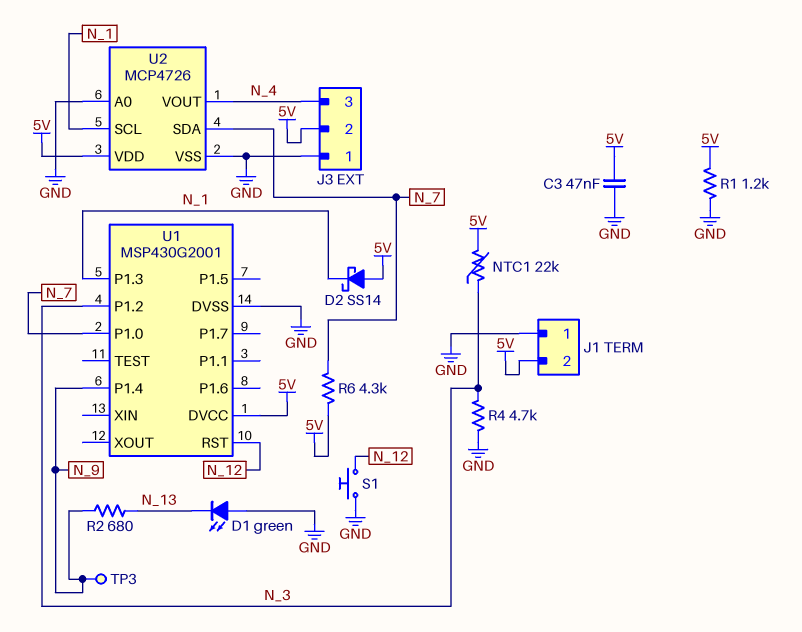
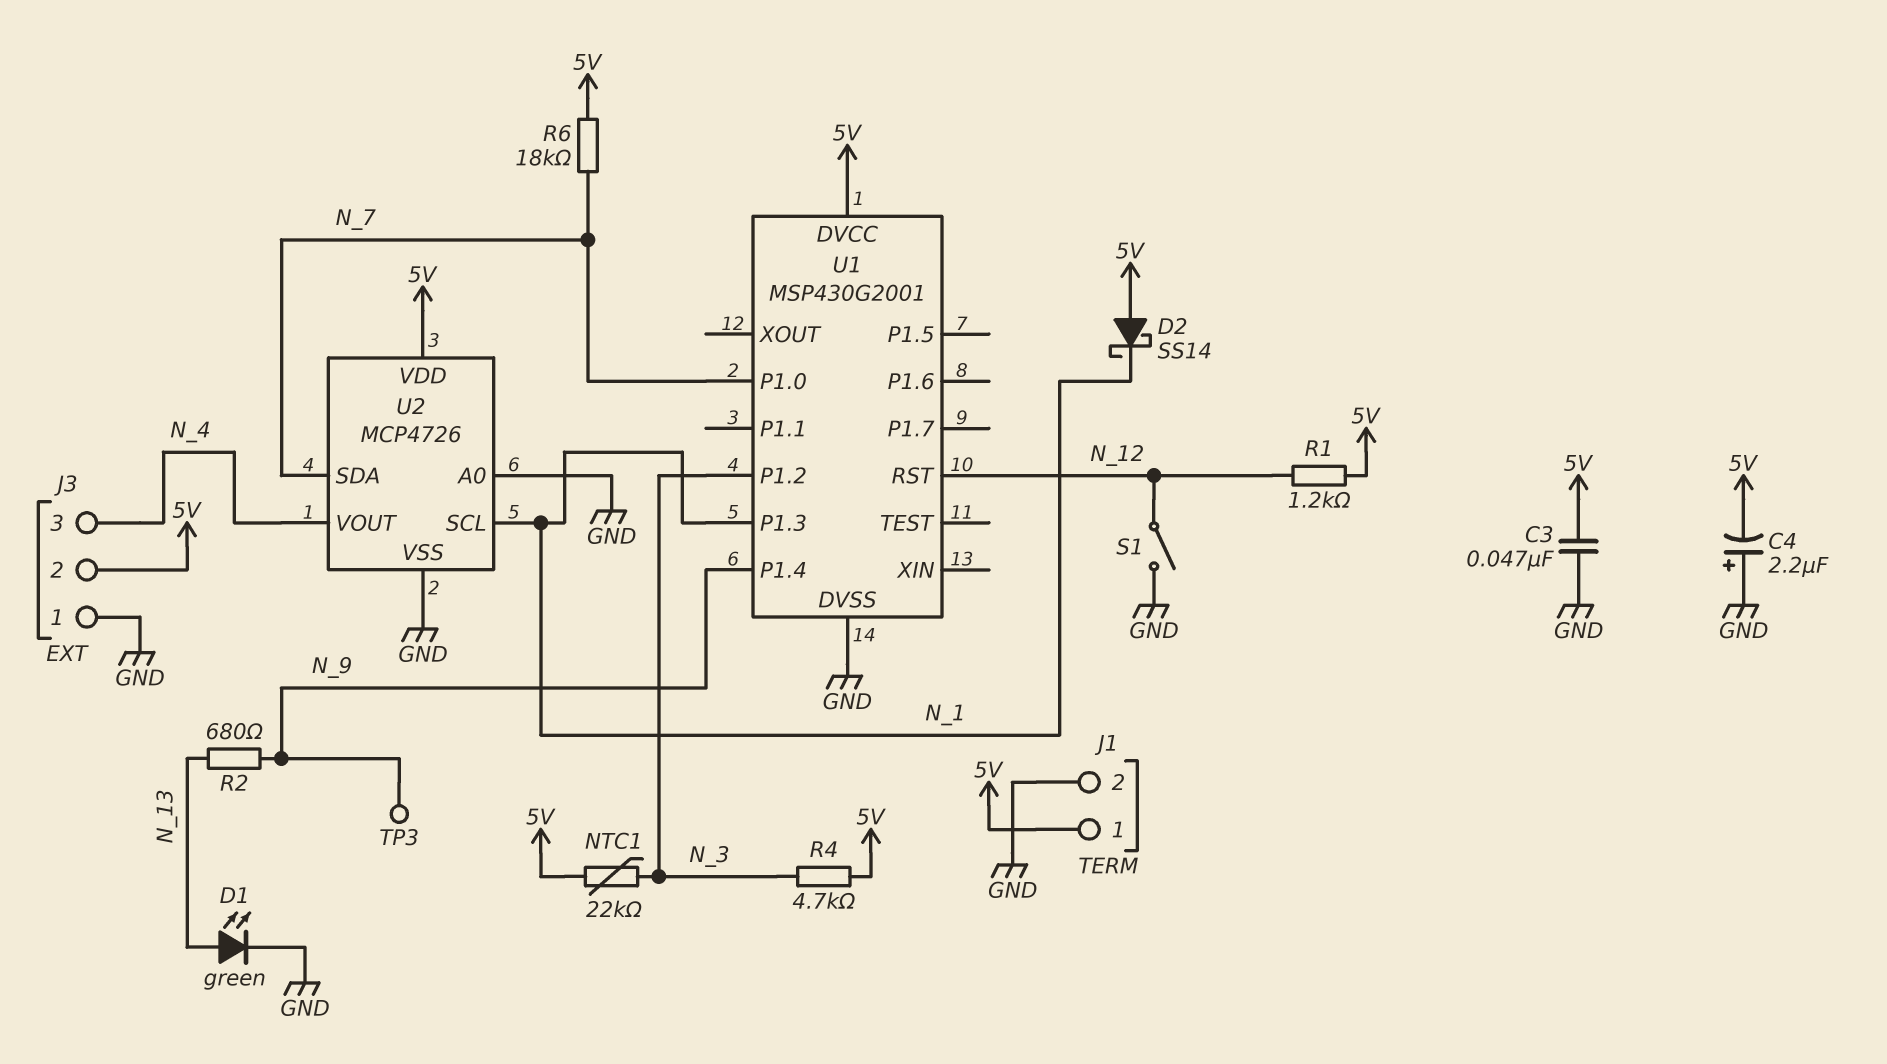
C4: none -> 2.2uF (plus GND, minus 5V)
D1: LED green (A GND, K N_13) -> LED green (A N_13, K GND)
J1 pin 1: GND -> 5V
J1 pin 2: 5V -> GND
R1: 1.2k (5V, GND) -> 1.2k (5V, N_12)
R4: 4.7k (GND, N_3) -> 4.7k (5V, N_3)
R6: 4.3k (5V, N_7) -> 18k (5V, N_7)
S1: button (GND, N_12) -> switch (GND, N_12)

